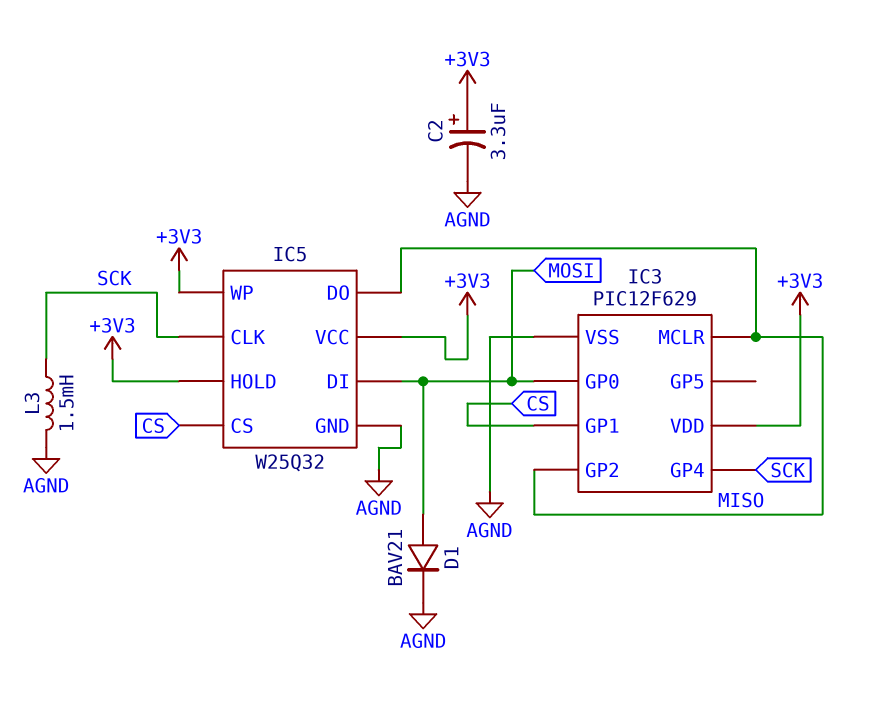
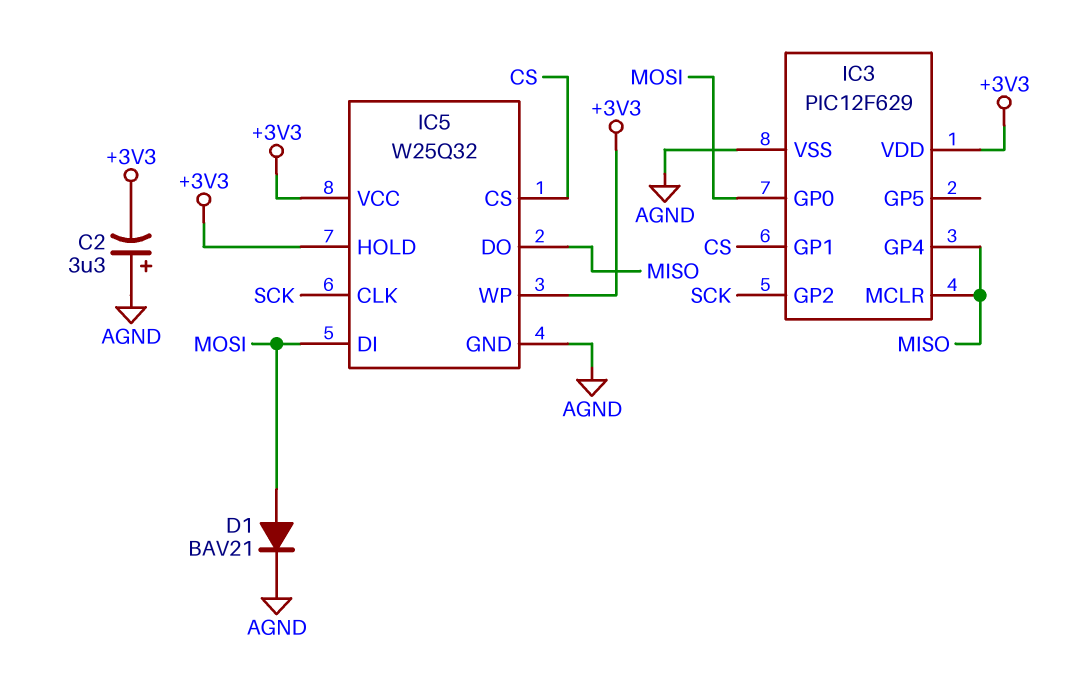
C2: 3.3uF (plus +3V3, minus AGND) -> 3.3uF (plus AGND, minus +3V3)
IC3 pin GP2: MISO -> SCK
IC3 pin GP4: SCK -> MISO
L3: 1.5mH (AGND, SCK) -> none

